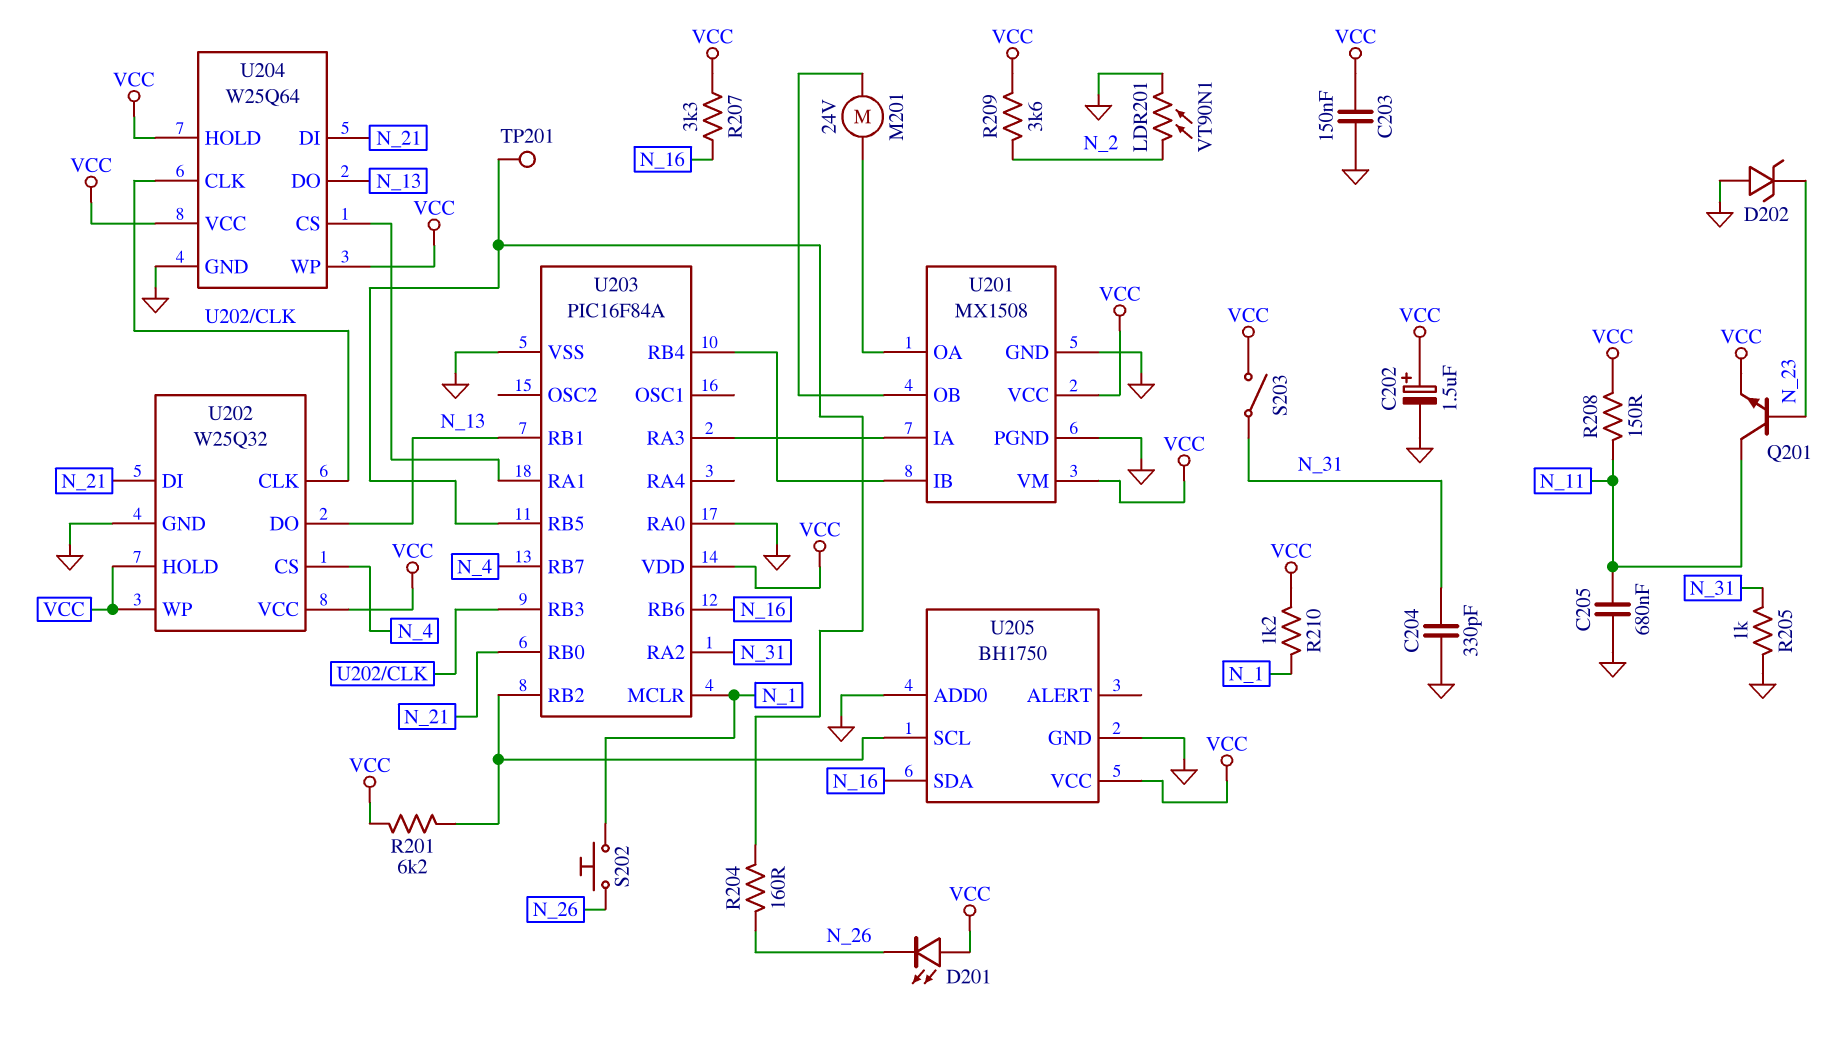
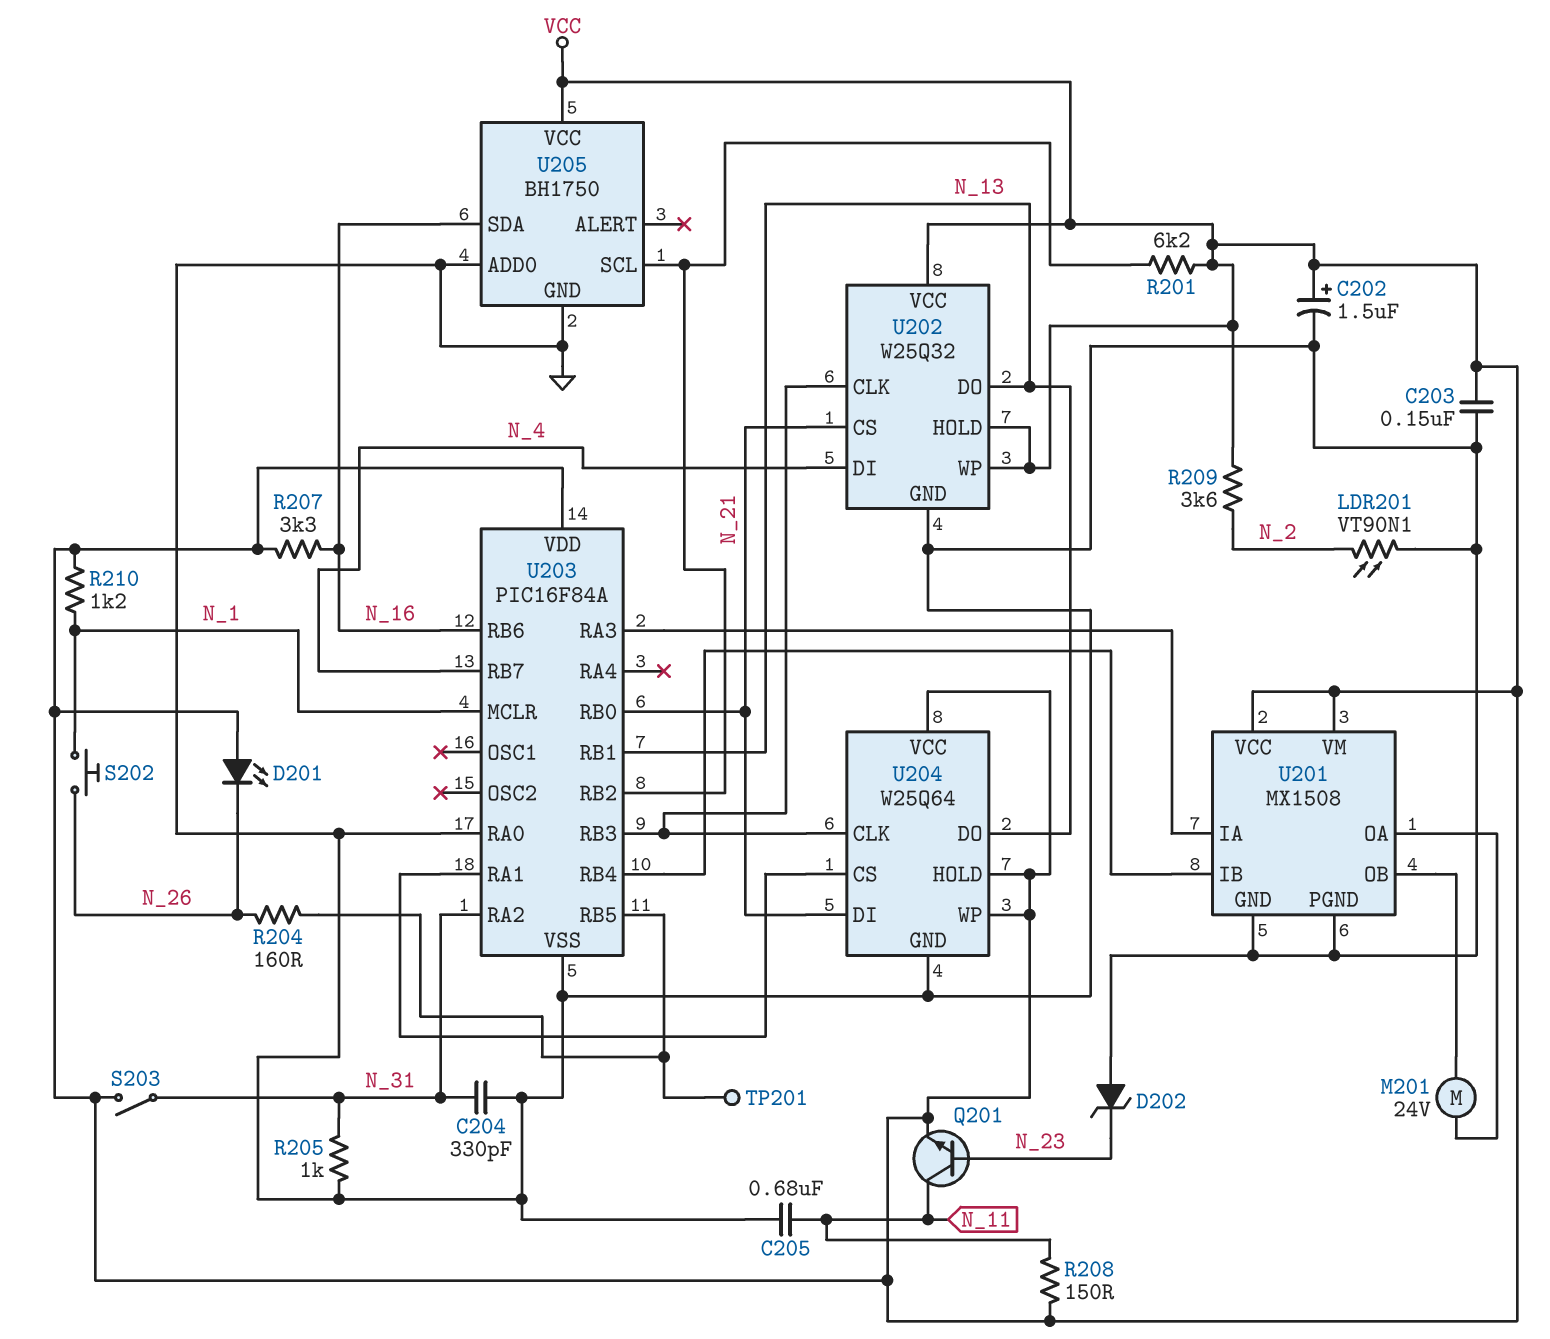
U202 pin CS: N_4 -> N_21
U202 pin DI: N_21 -> N_4

